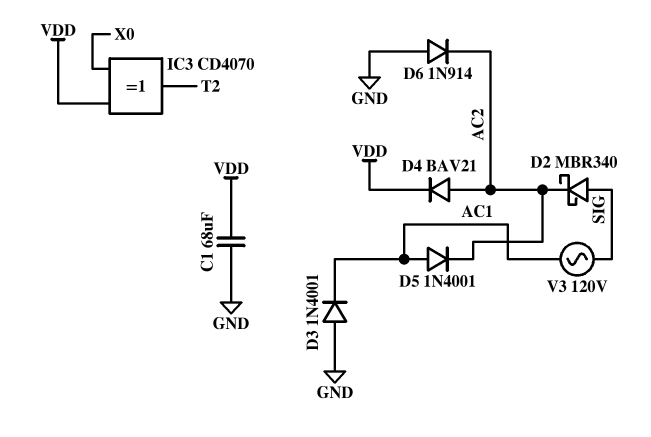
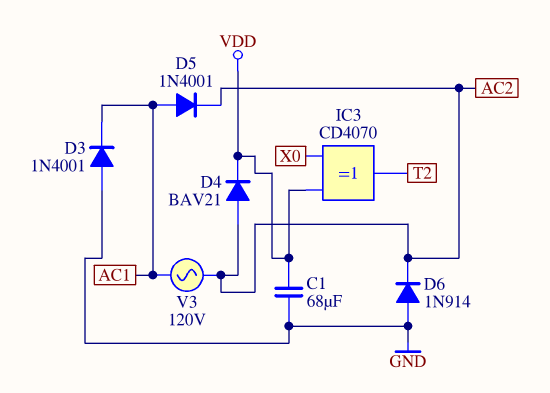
D2: schottky MBR340 (A SIG, K AC2) -> none
V3: AC 120V (AC1, SIG) -> AC 120V (AC1, AC2)

